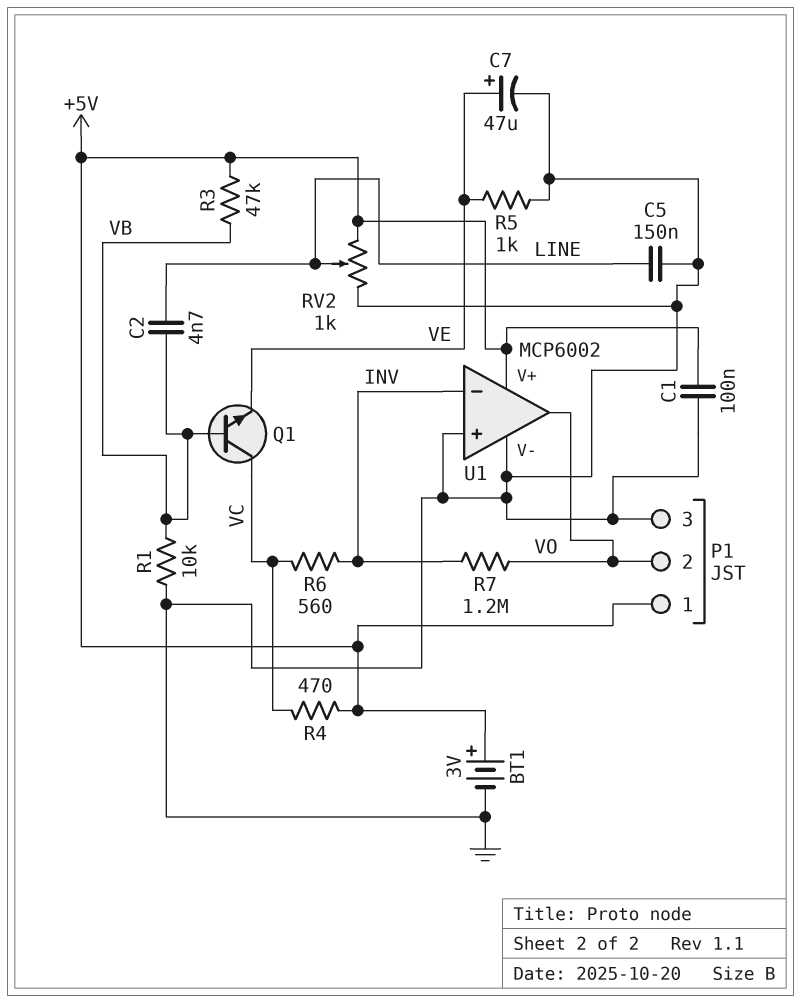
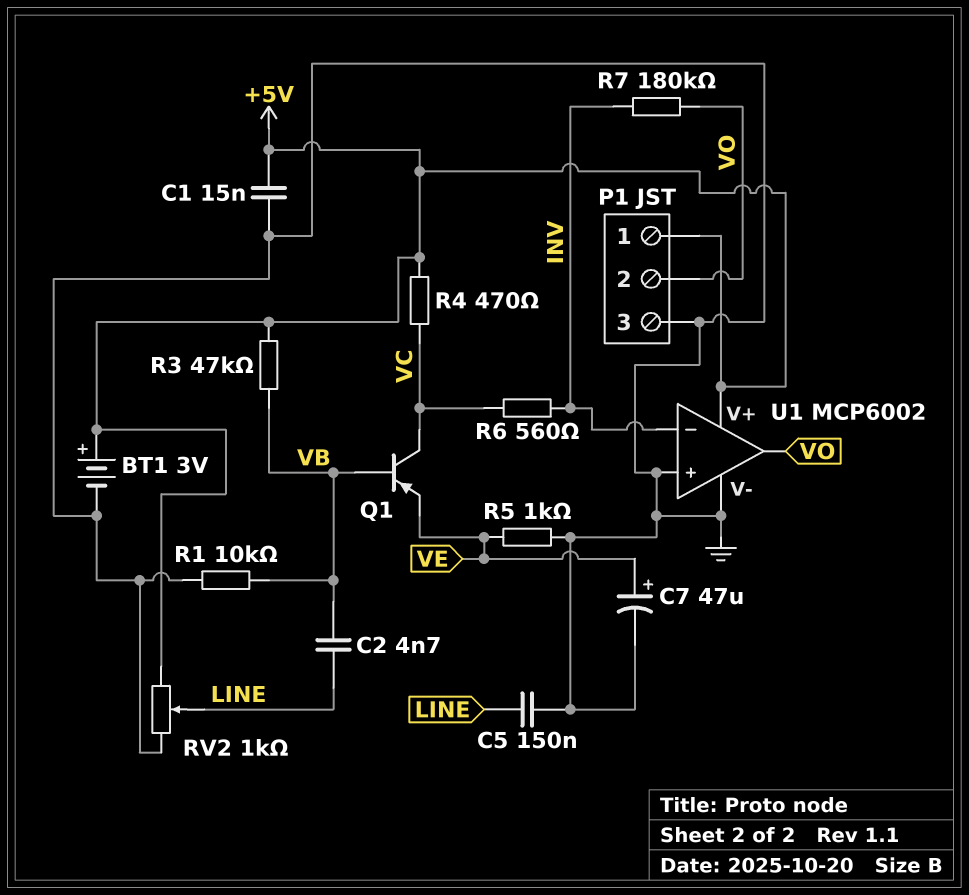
C1: 100nF (+5V, GND) -> 15nF (+5V, GND)
Q1: NPN (B VB, C VC, E VE) -> PNP (B VB, C VC, E VE)
R7: 1.2M (INV, VO) -> 180k (INV, VO)

